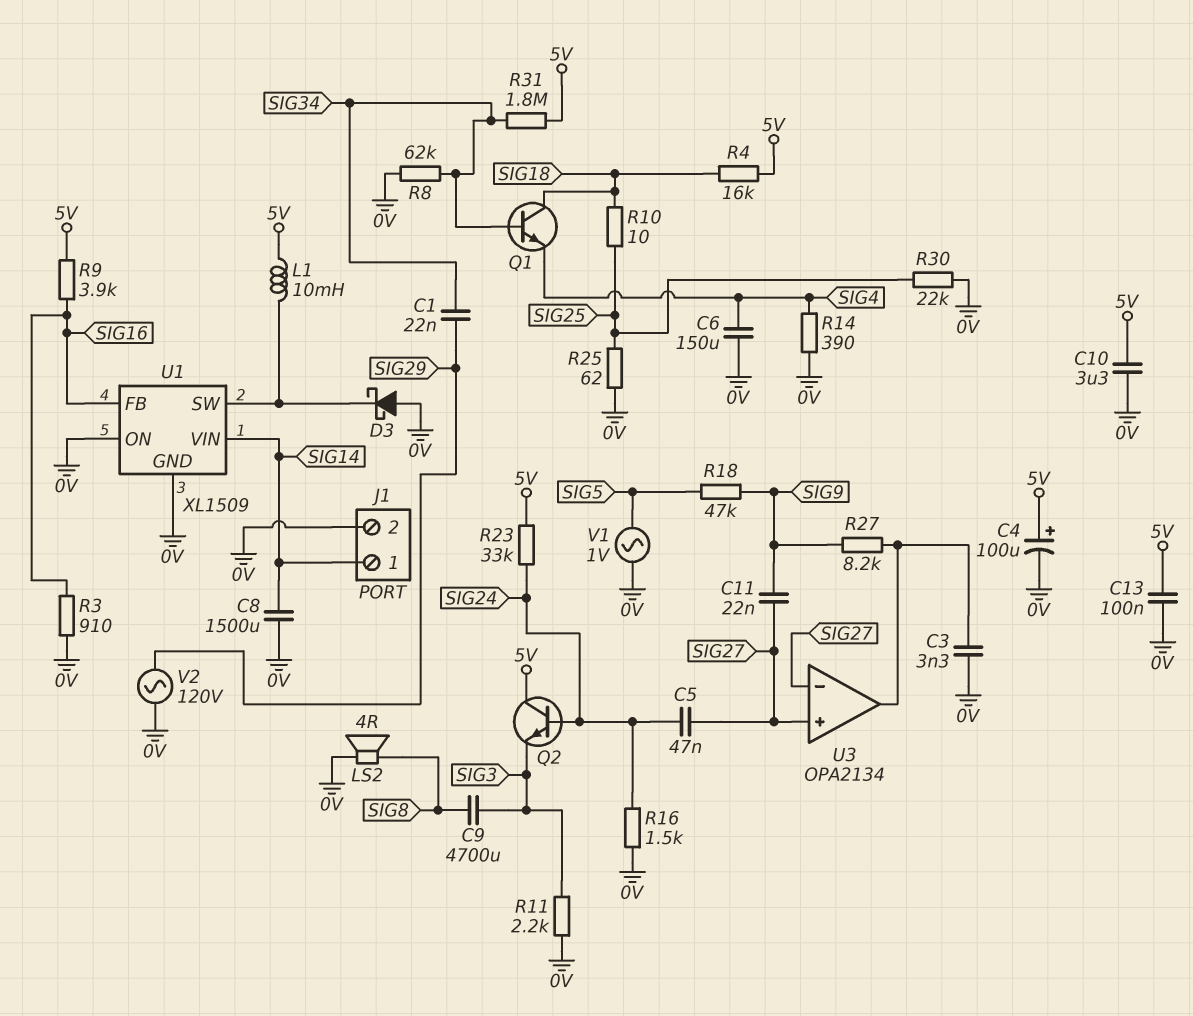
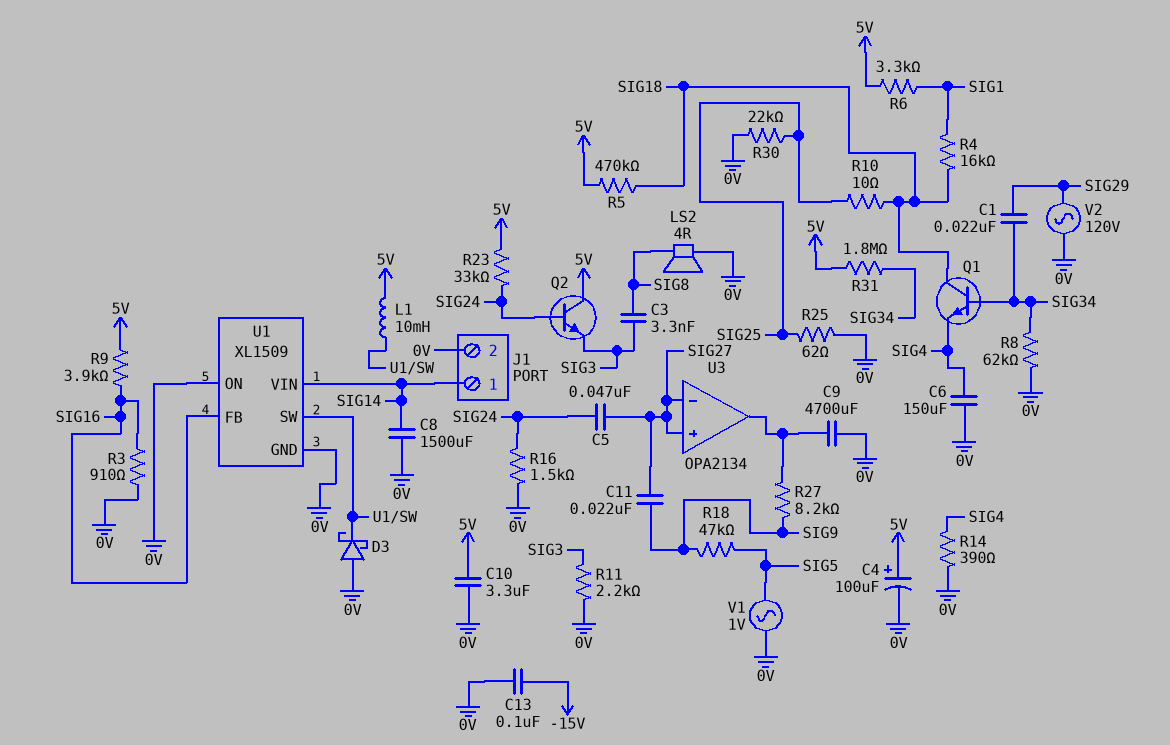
C3: 3.3nF (0V, U3/out) -> 3.3nF (SIG3, SIG8)
C9: 4700uF (SIG3, SIG8) -> 4700uF (0V, U3/out)
C13: 100nF (0V, 5V) -> 100nF (-15V, 0V)
R4: 16k (5V, SIG18) -> 16k (SIG1, SIG18)
R5: none -> 470k (5V, SIG18)
R6: none -> 3.3k (5V, SIG1)

